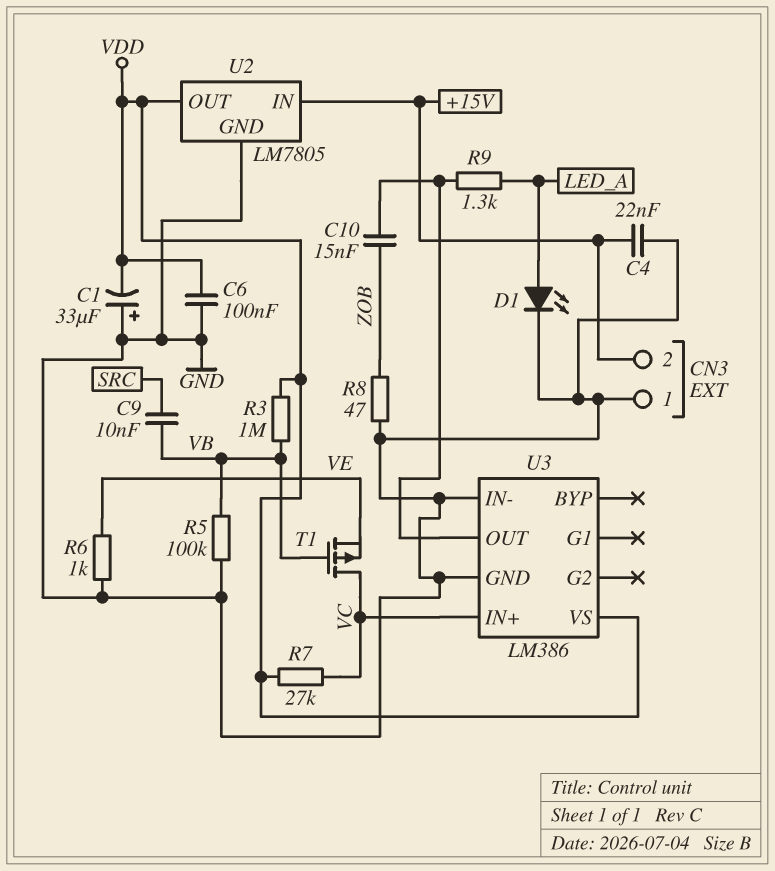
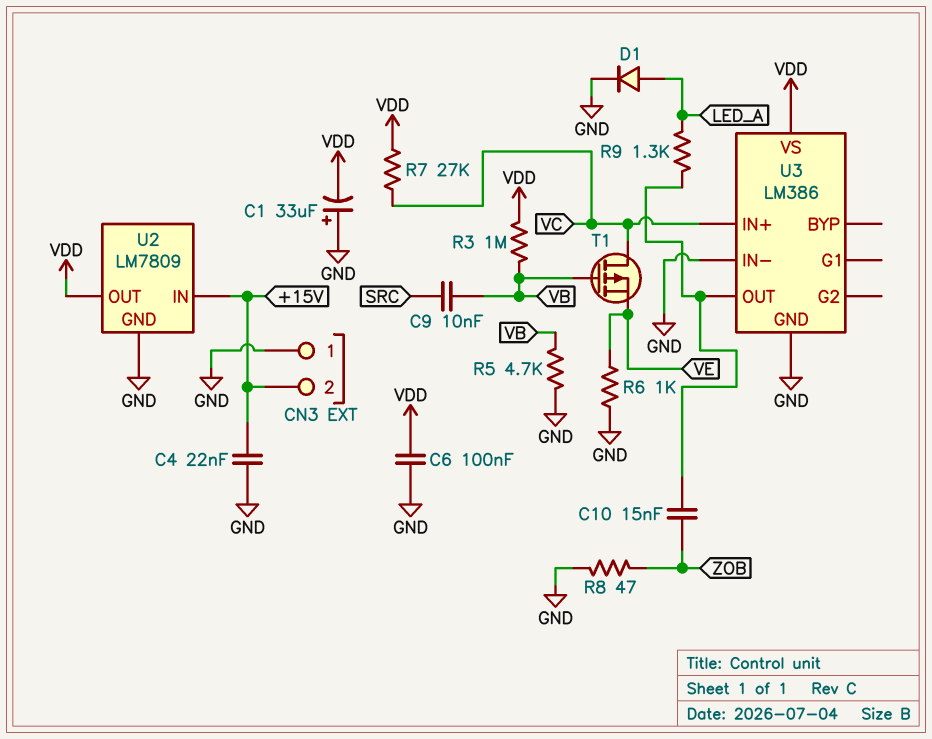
D1: LED (A LED_A, K GND) -> diode (A LED_A, K GND)
R5: 100k (GND, VB) -> 4.7k (GND, VB)
U2: LM7805 -> LM7809

